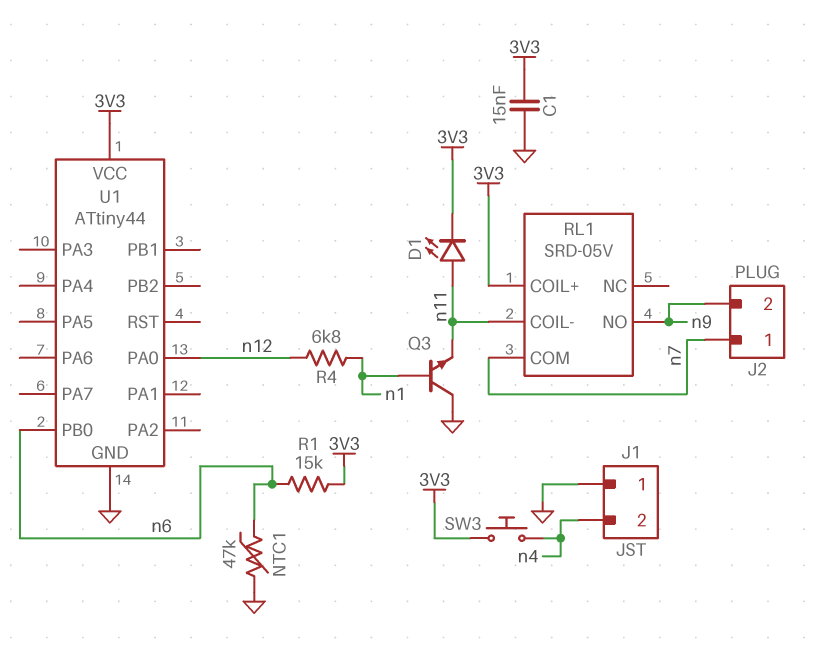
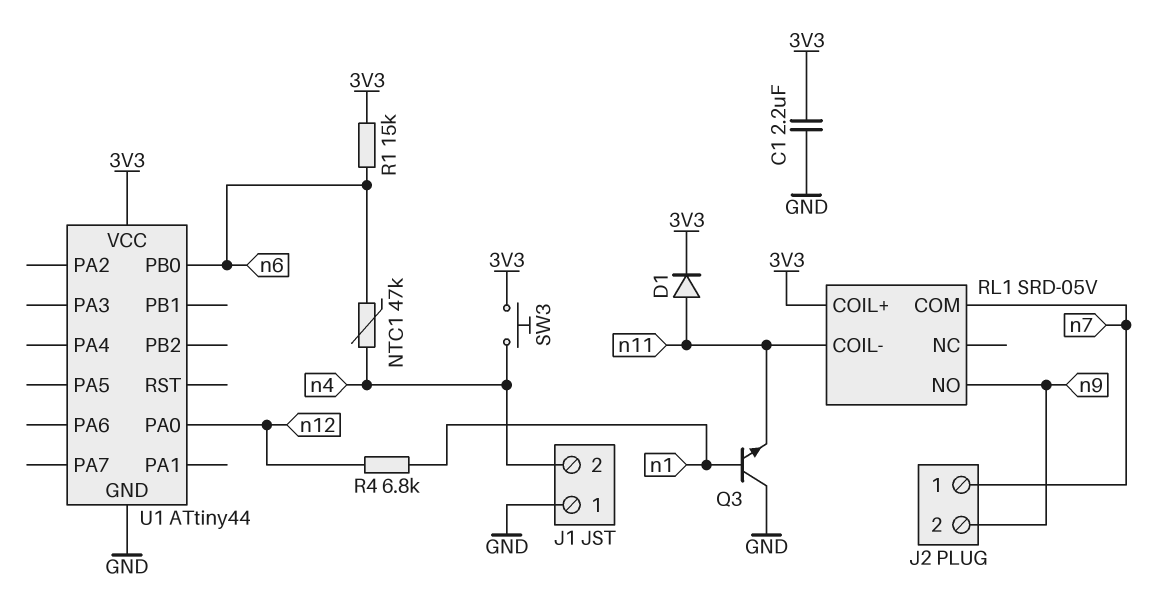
C1: 15nF (3V3, GND) -> 2.2uF (3V3, GND)
D1: LED (A n11, K 3V3) -> diode (A n11, K 3V3)
NTC1: 47k (GND, n6) -> 47k (n4, n6)

